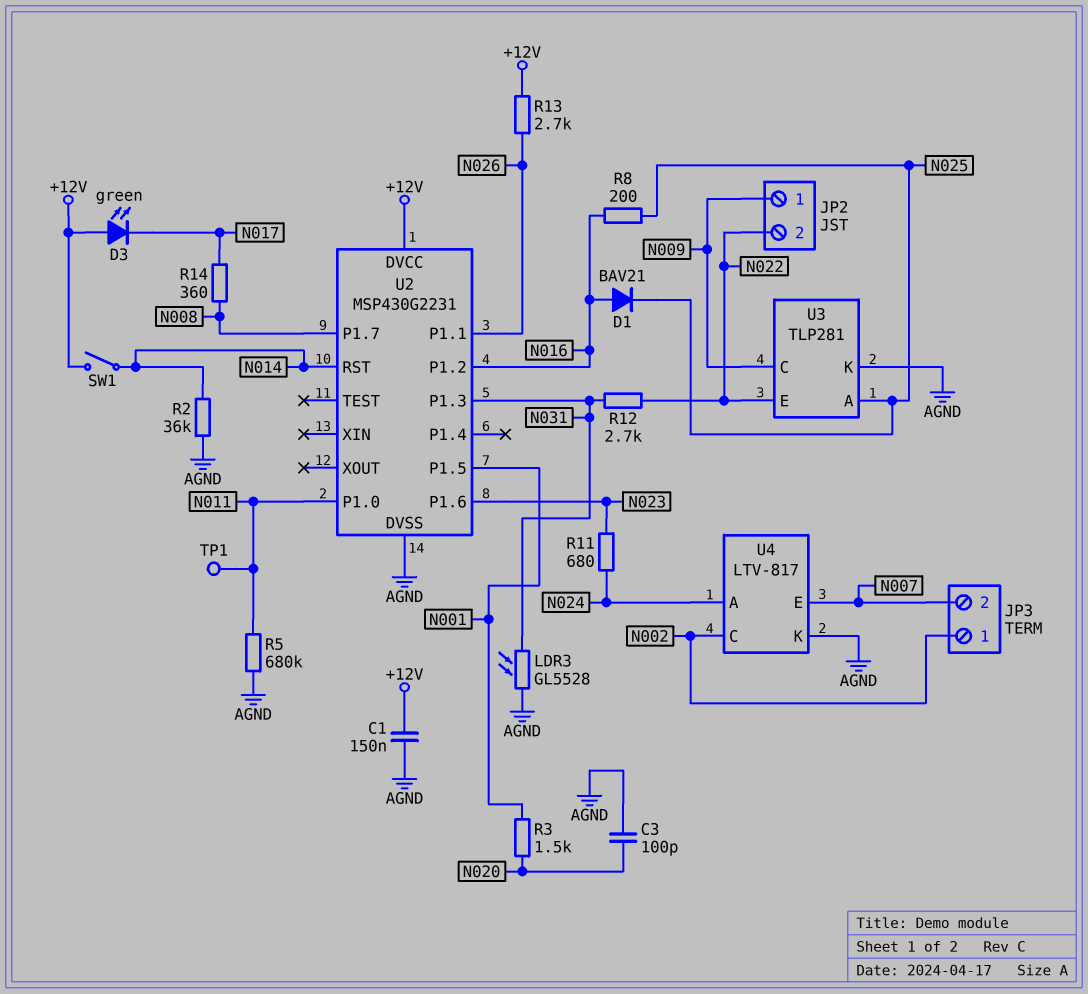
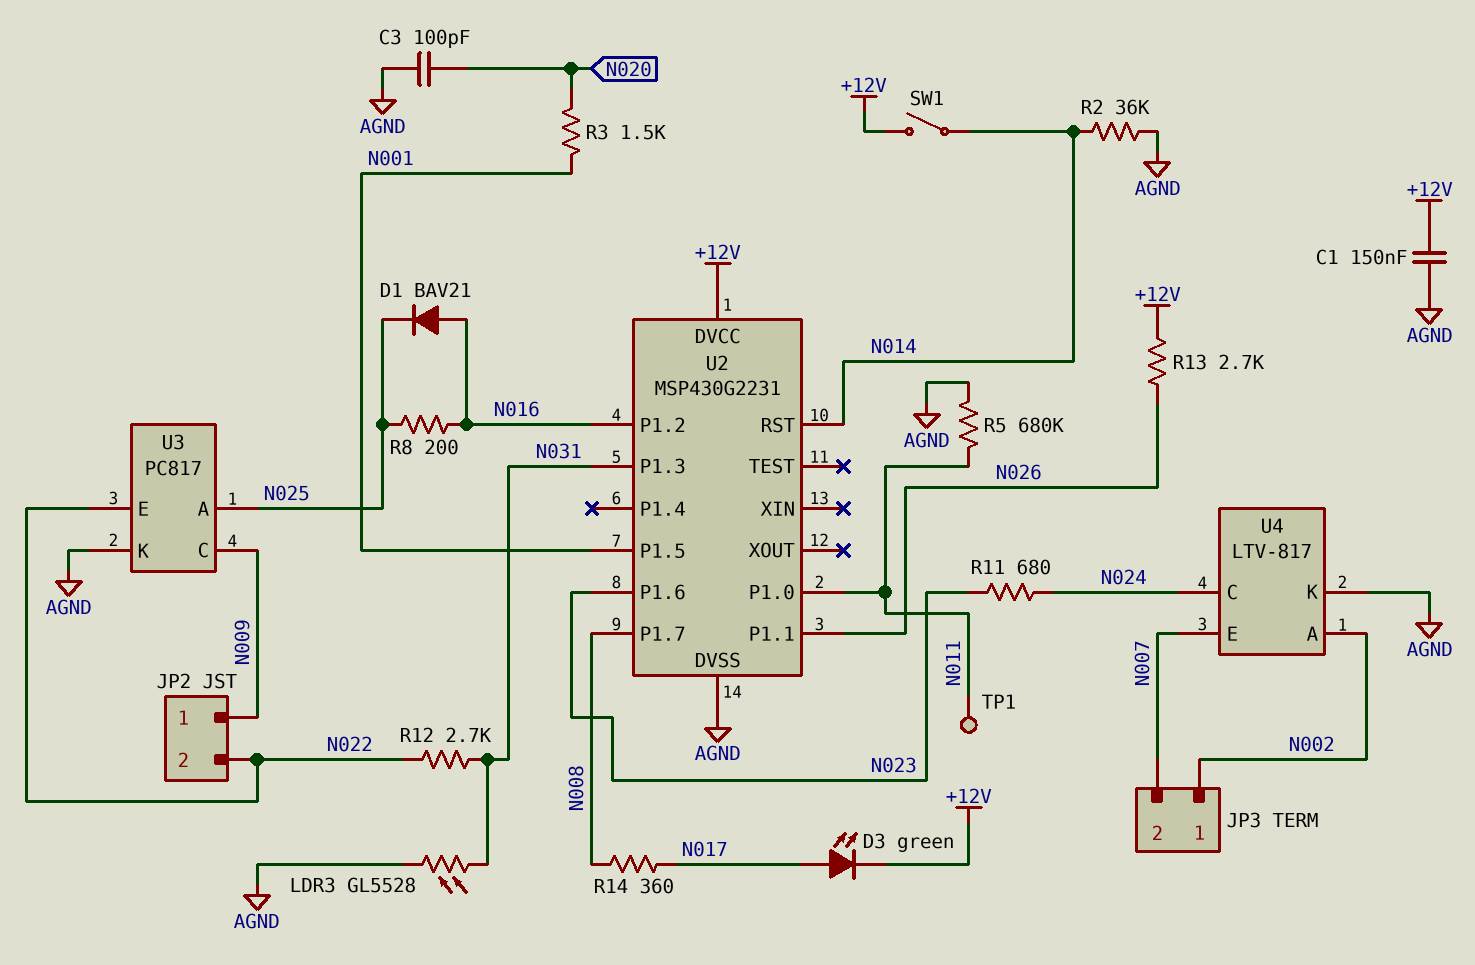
D3: LED green (A +12V, K N017) -> LED green (A N017, K +12V)
U3: TLP281 -> PC817
U4 pin A: N024 -> N002
U4 pin C: N002 -> N024

